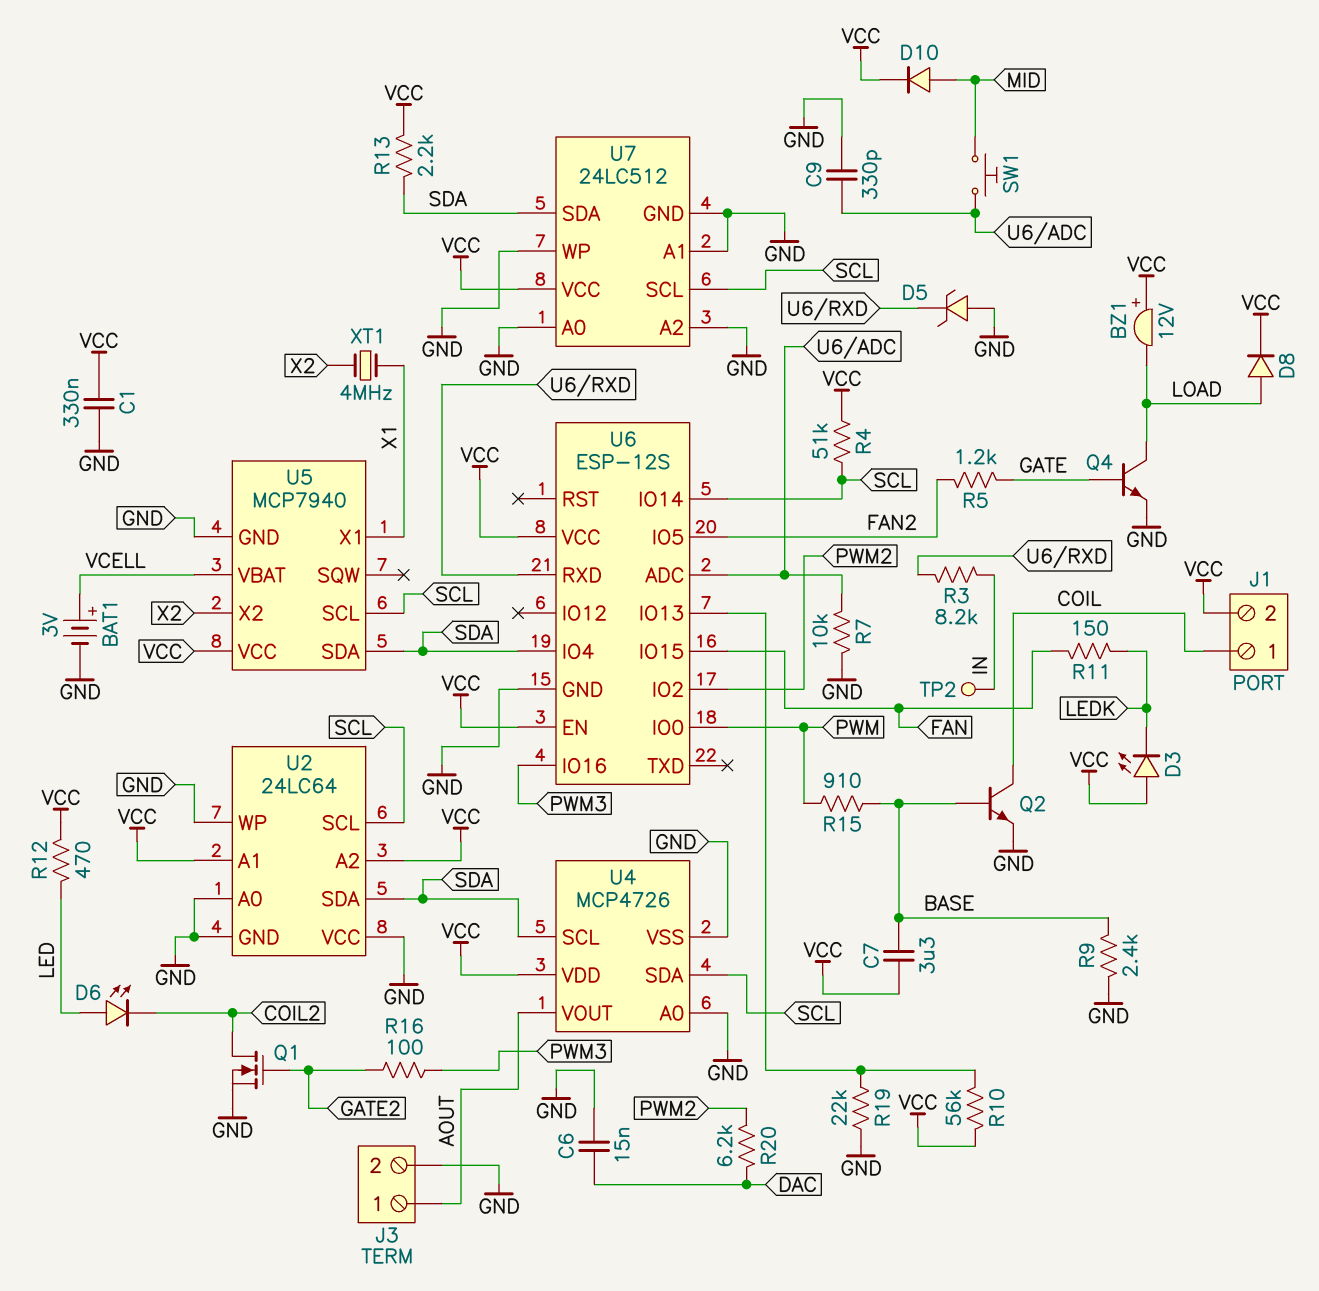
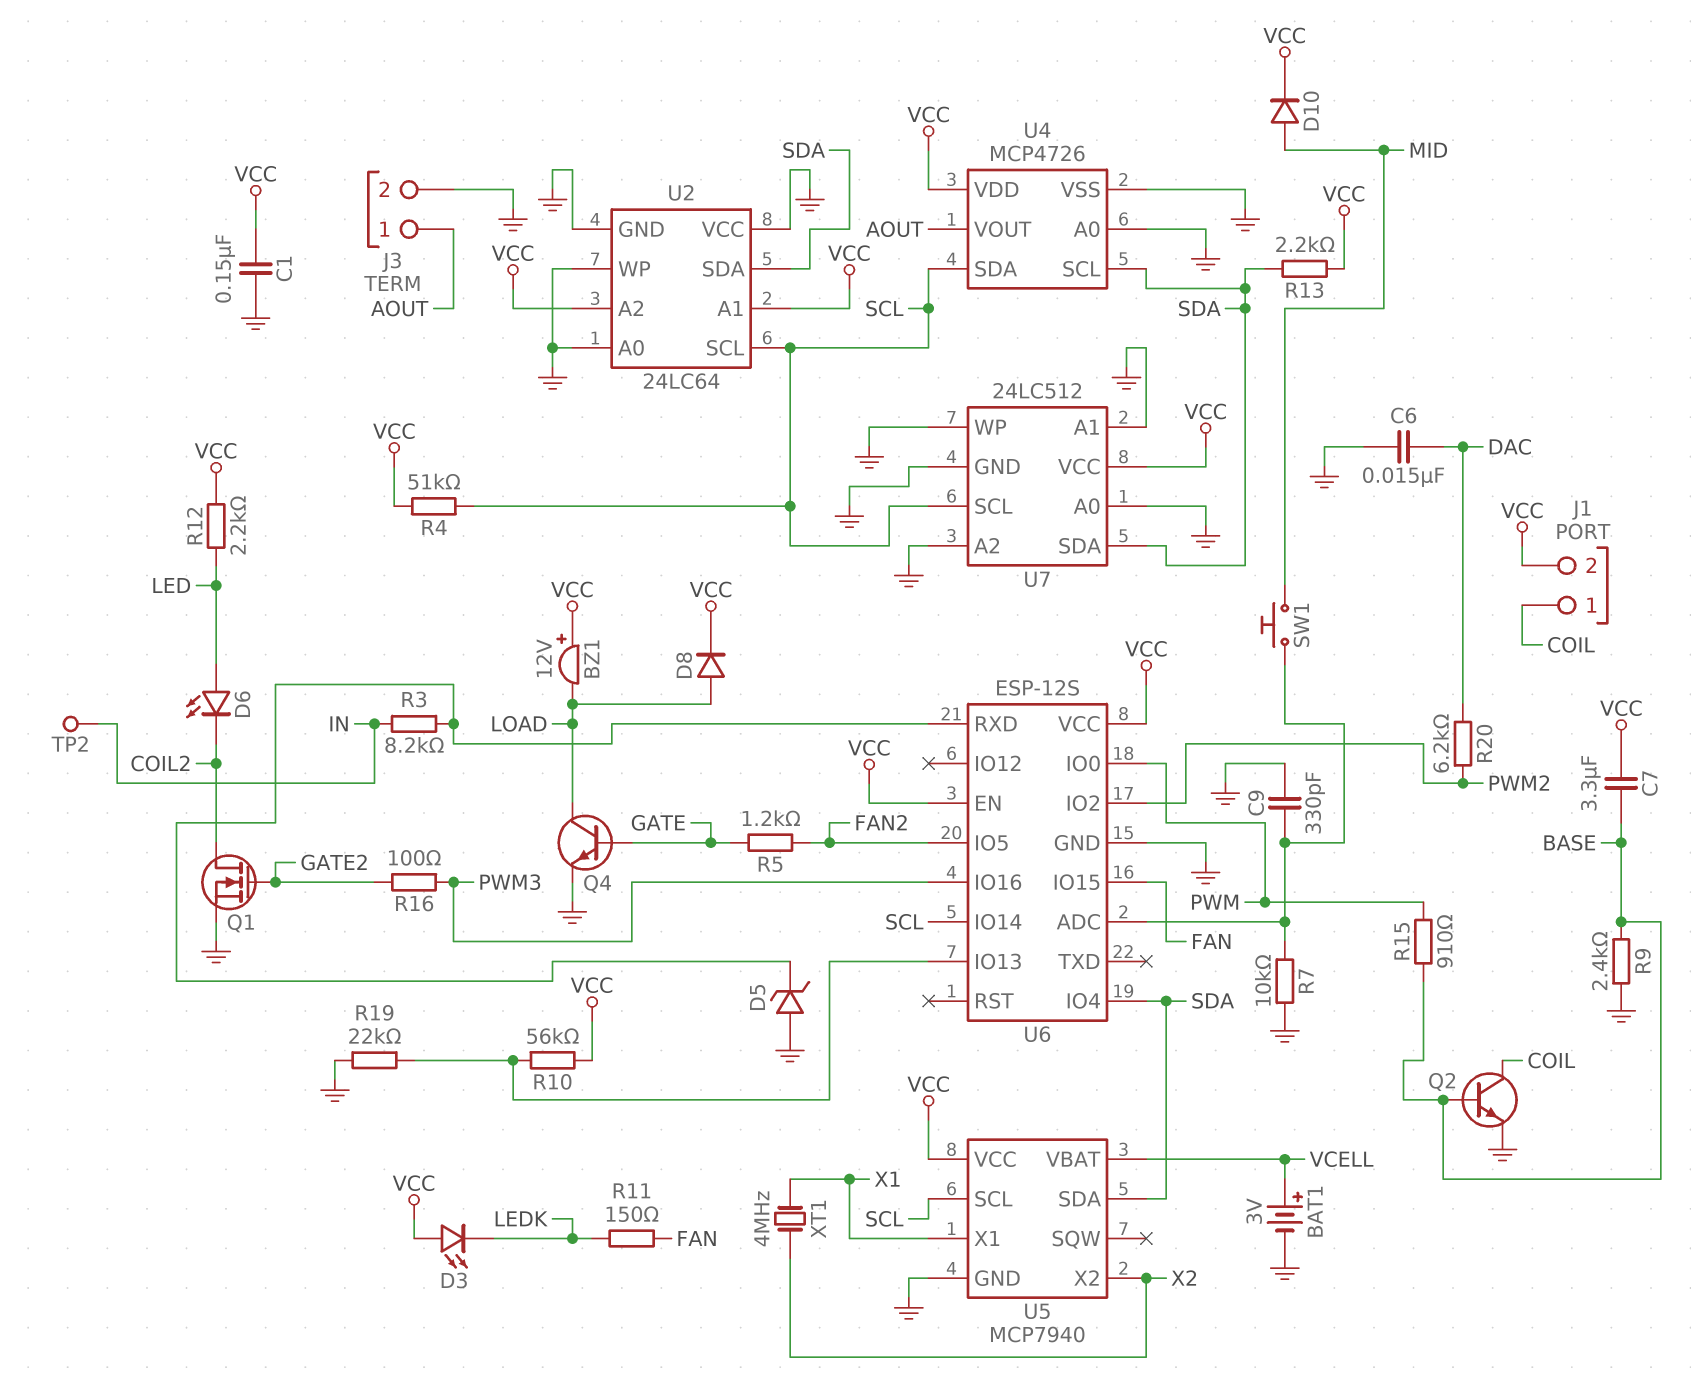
C1: 330nF (GND, VCC) -> 150nF (GND, VCC)
R12: 470 (LED, VCC) -> 2.2k (LED, VCC)

